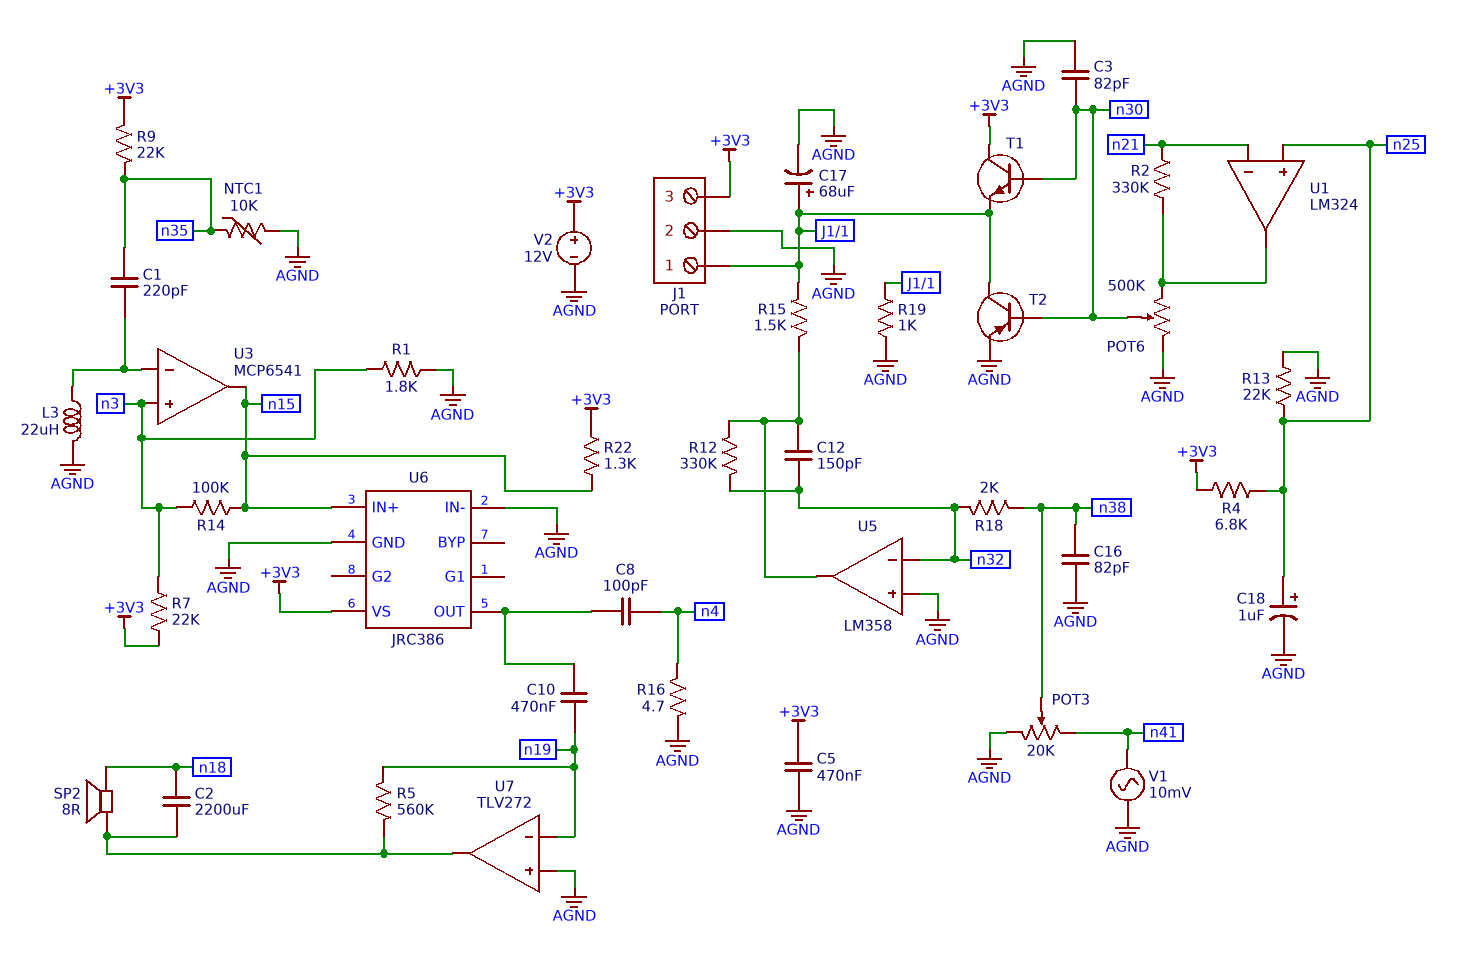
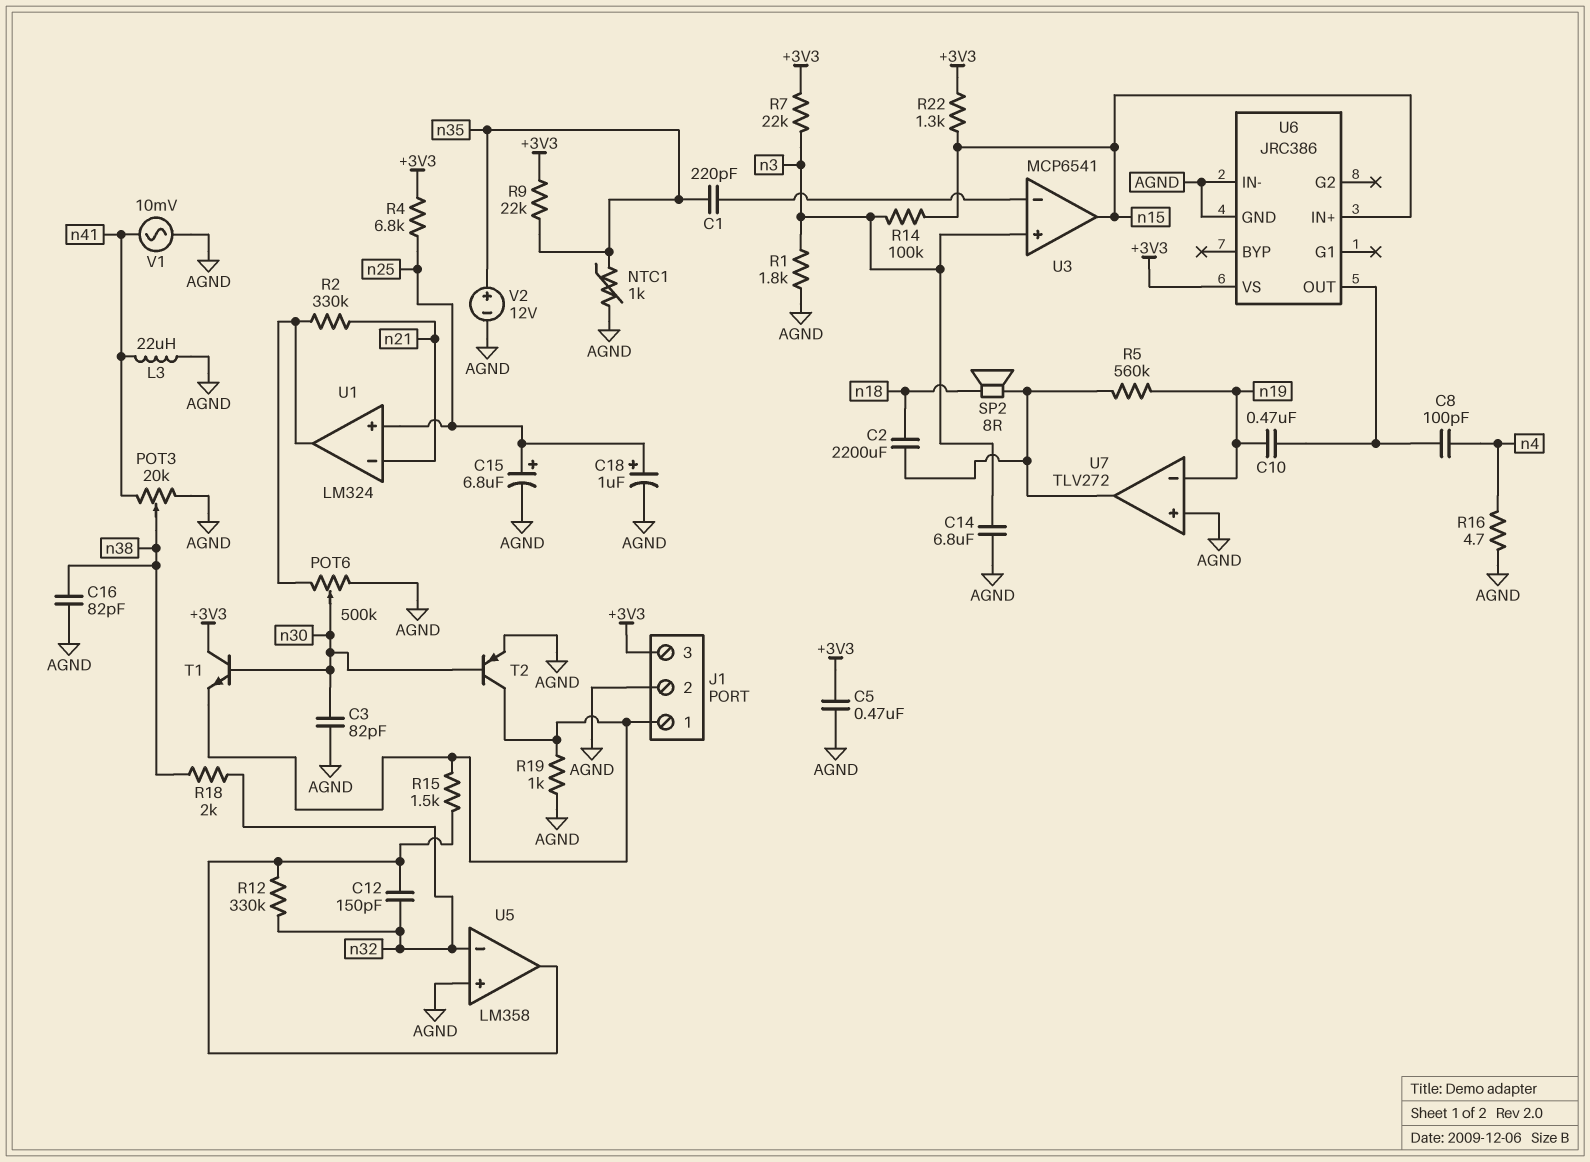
C14: none -> 6.8uF (AGND, n3)
C15: none -> 6.8uF (plus n25, minus AGND)
C17: 68uF (plus J1/1, minus AGND) -> none
L3: 22uH (AGND, U3/in-) -> 22uH (AGND, n41)
NTC1: 10k (AGND, n35) -> 1k (AGND, n35)
R13: 22k (AGND, n25) -> none
V2: 12V (plus +3V3, minus AGND) -> 12V (plus n35, minus AGND)

